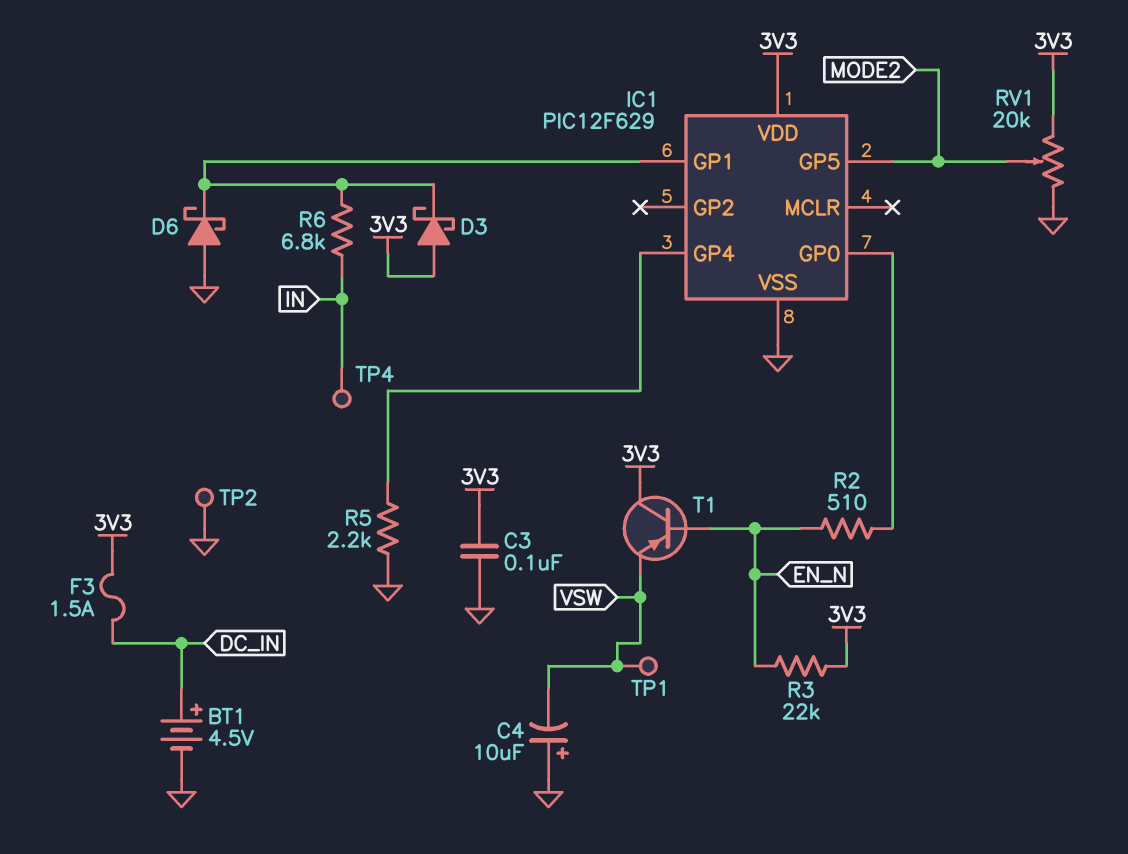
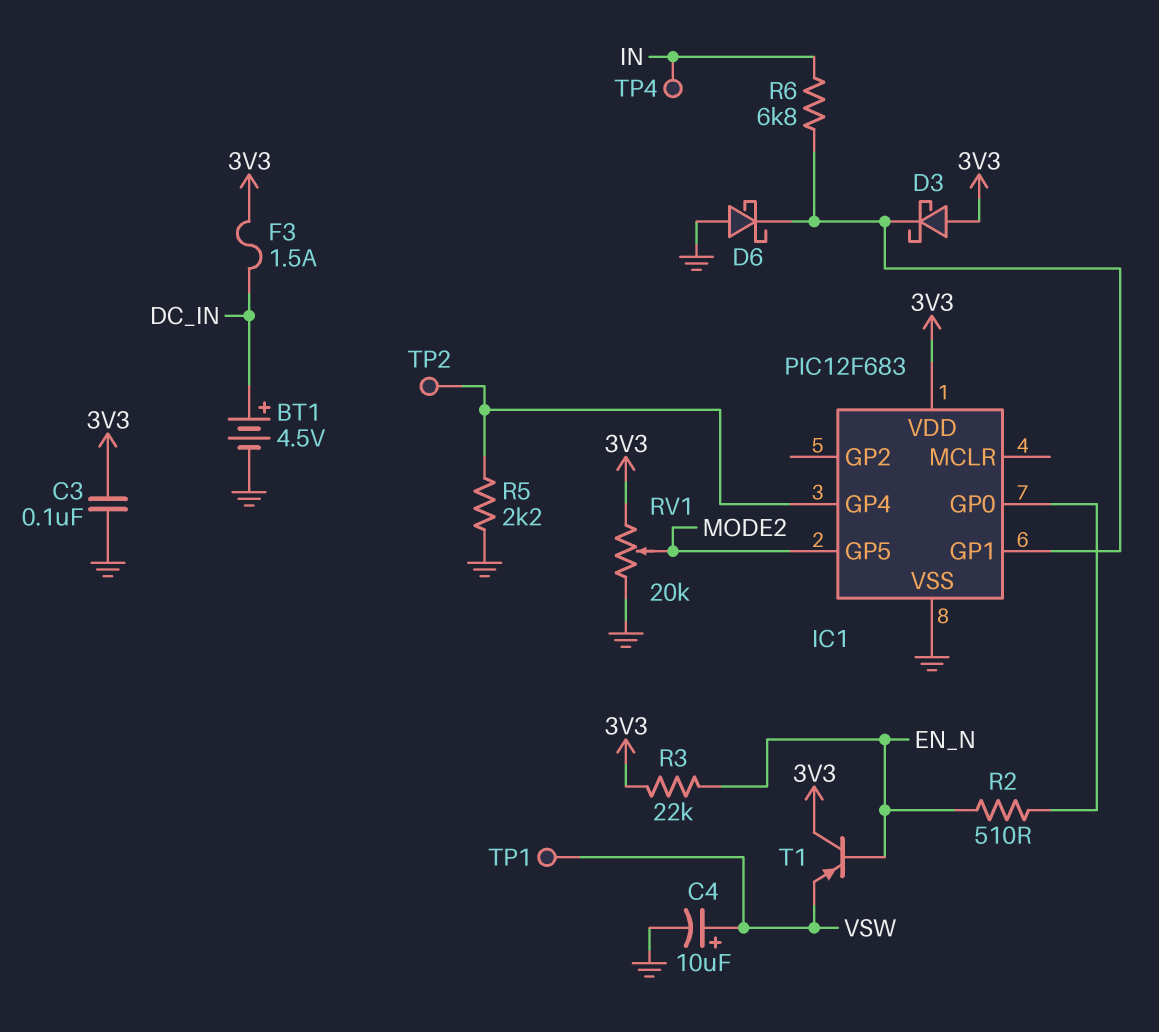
C4: 10uF (plus GND, minus VSW) -> 10uF (plus VSW, minus GND)
IC1: PIC12F629 -> PIC12F683
TP2: test point (GND) -> test point (IC1/GP4)

